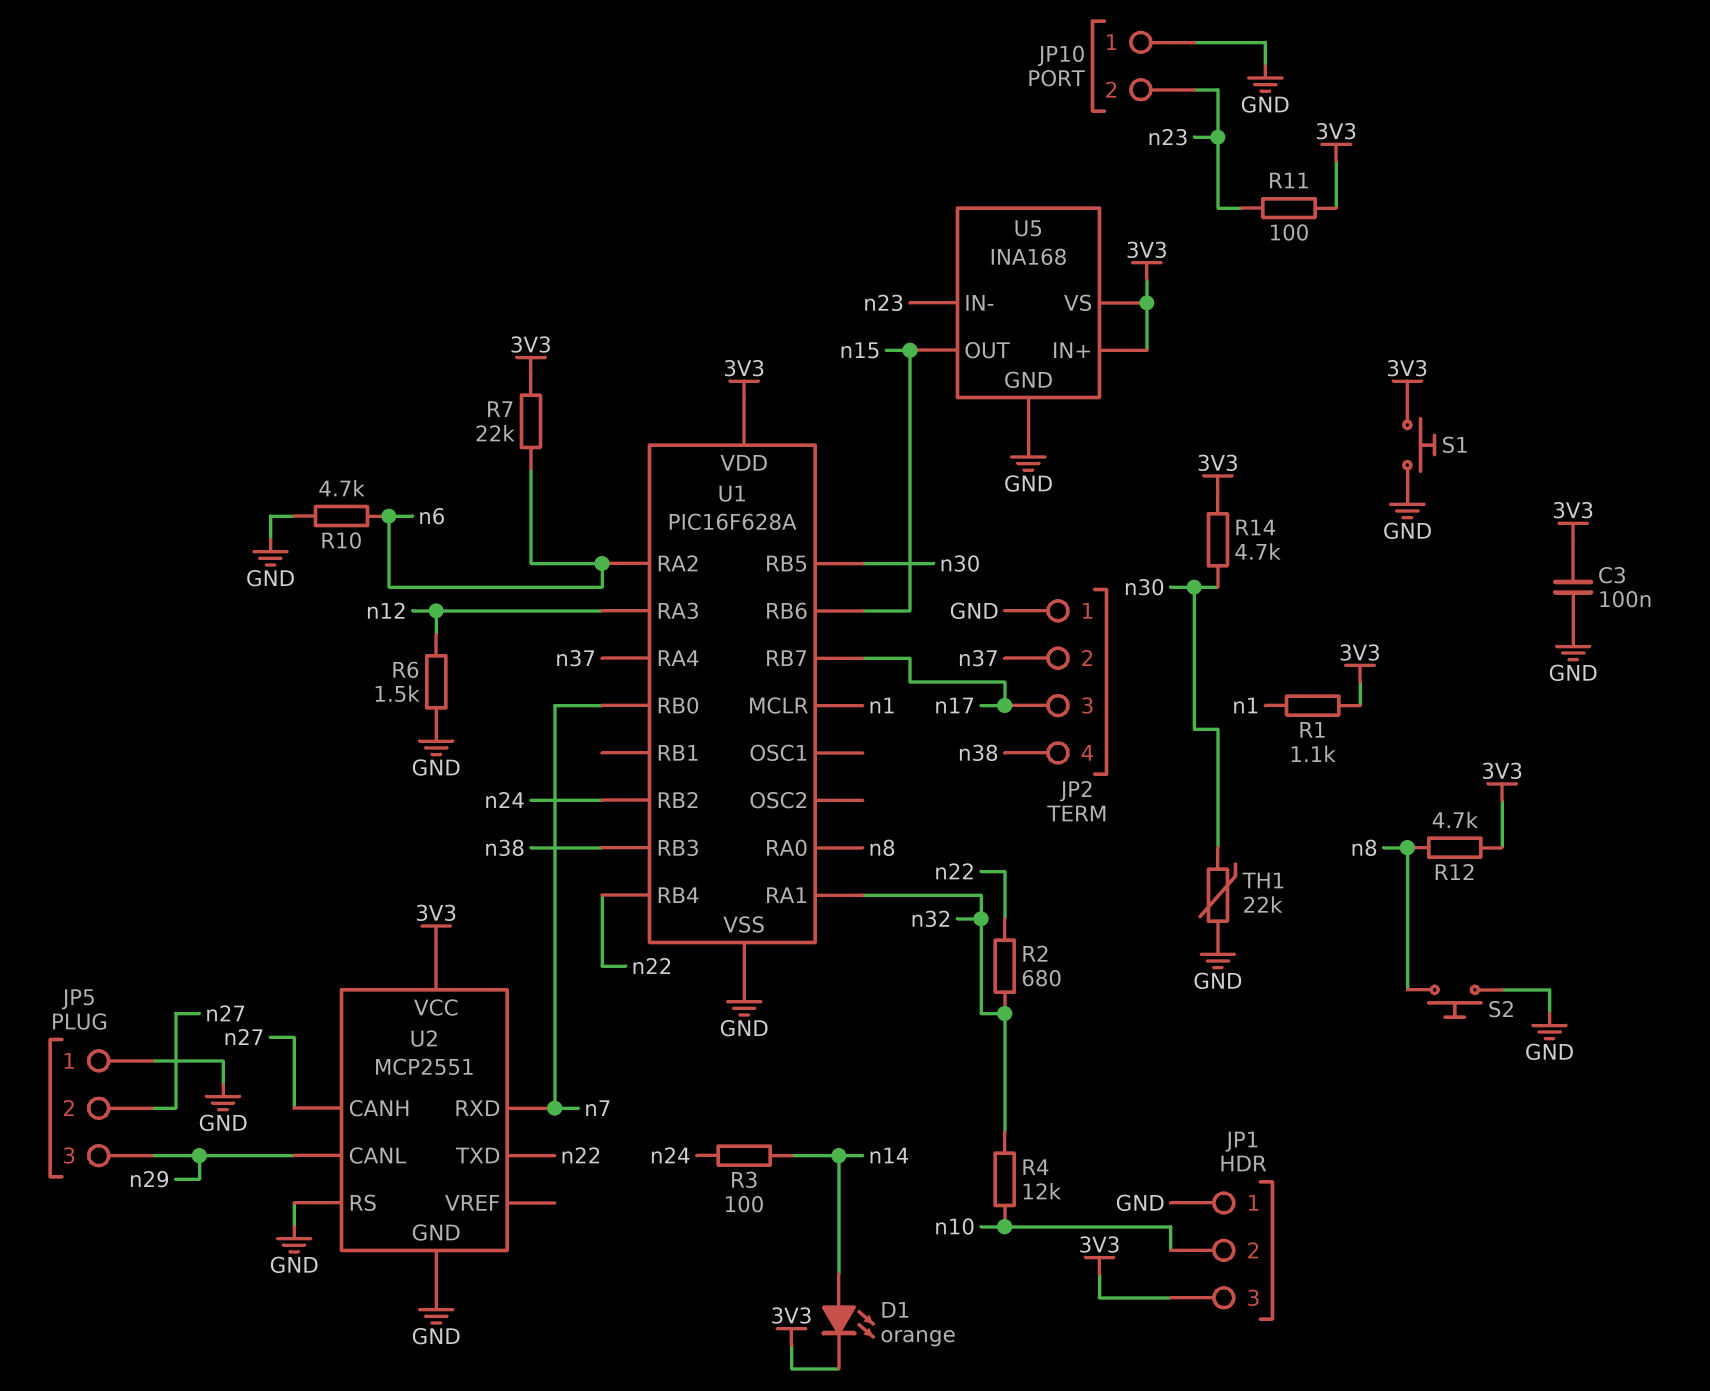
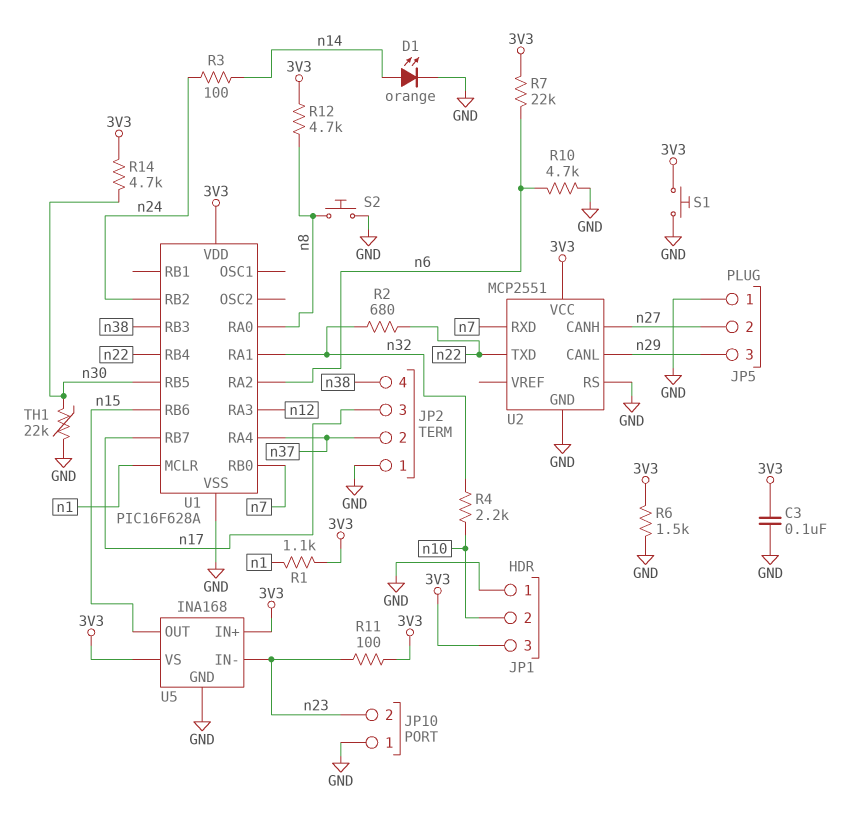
D1: LED orange (A n14, K 3V3) -> LED orange (A n14, K GND)
R4: 12k (n10, n32) -> 2.2k (n10, n32)
R6: 1.5k (GND, n12) -> 1.5k (3V3, GND)

